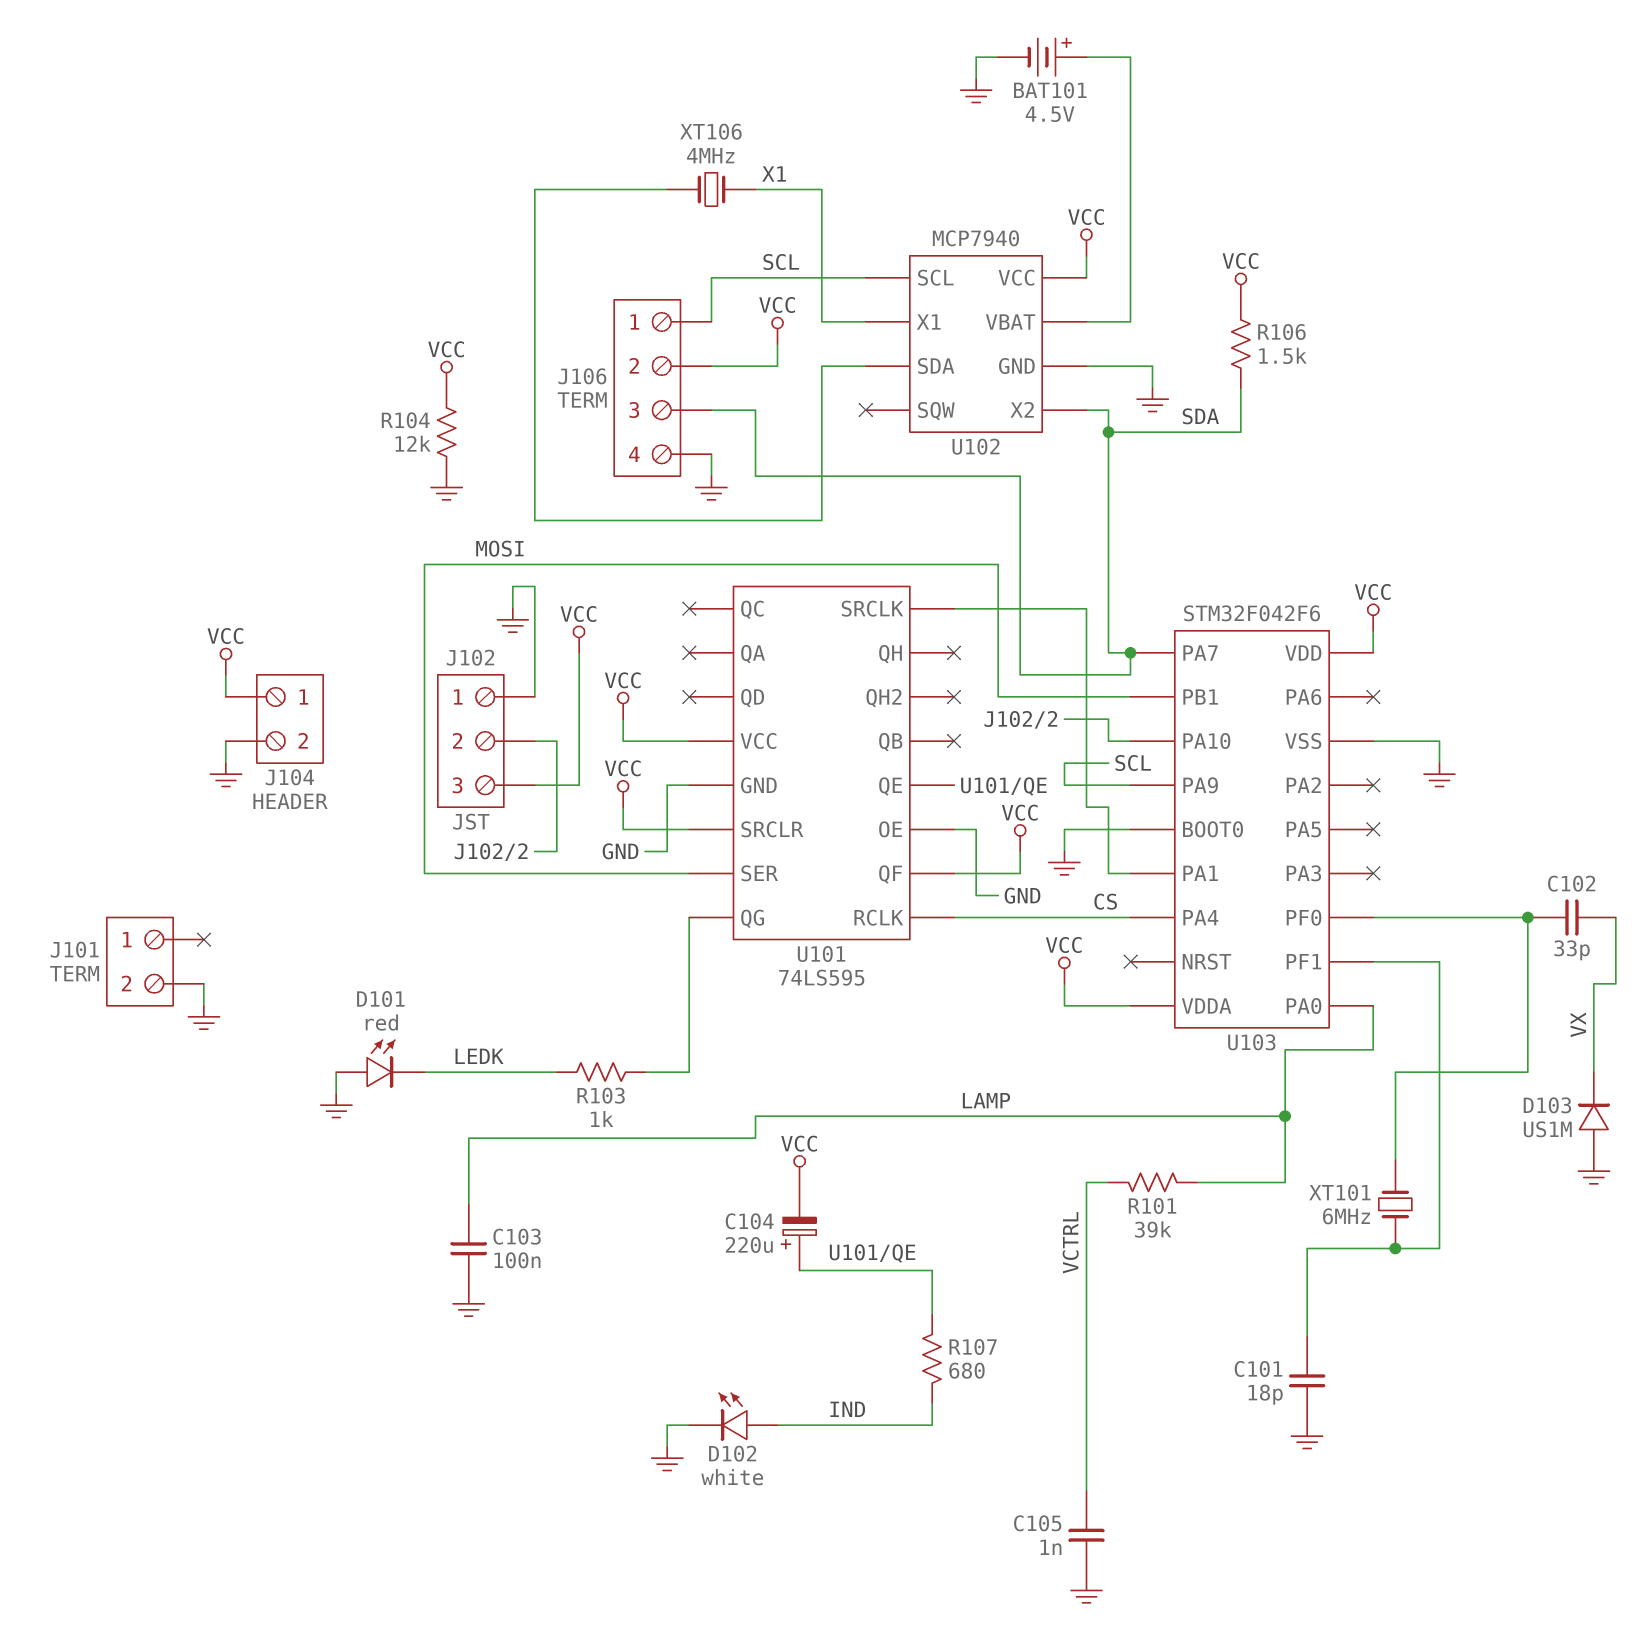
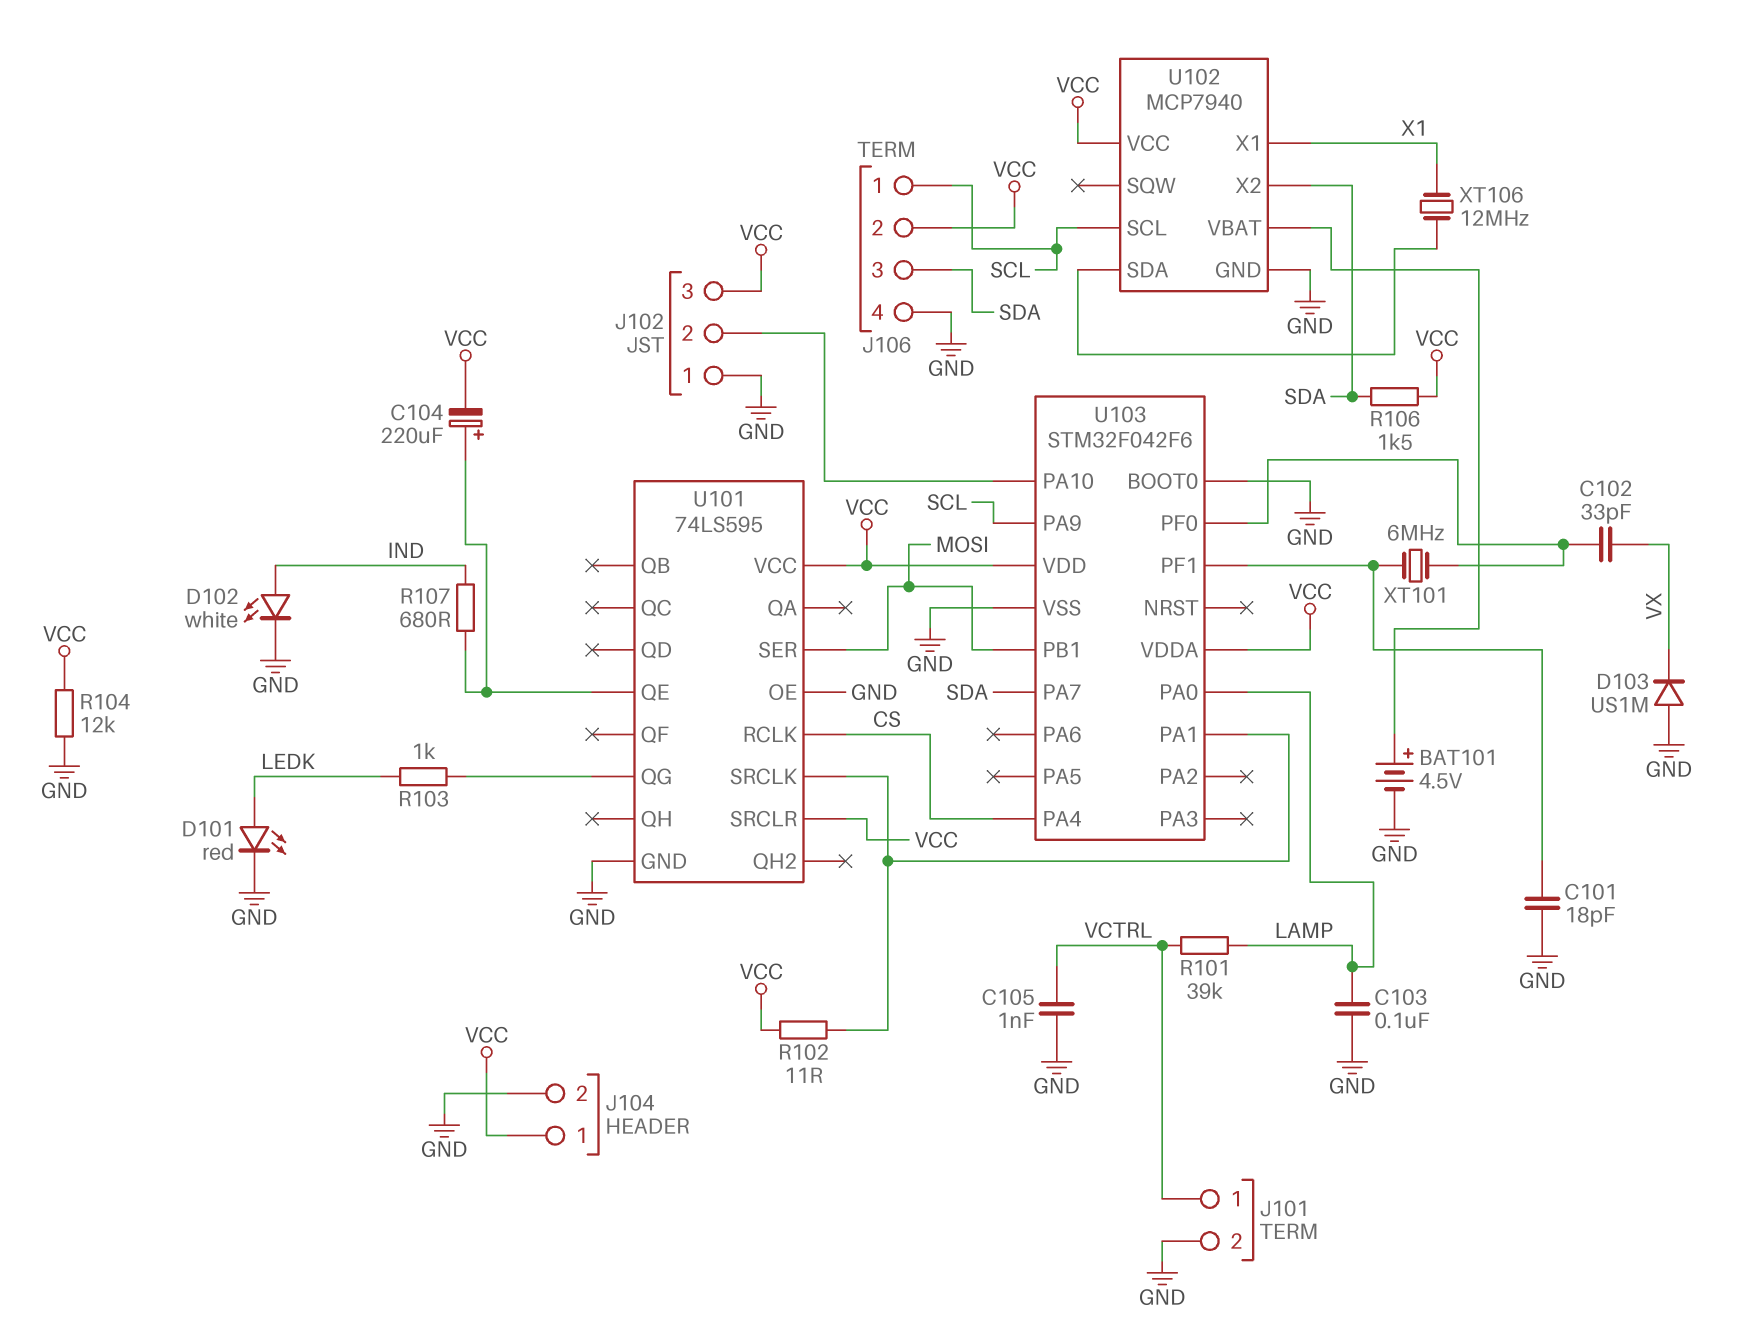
D101: LED red (A GND, K LEDK) -> LED red (A LEDK, K GND)
J101 pin 1: none -> VCTRL
R102: none -> 11 (U101/SRCLK, VCC)
U101 pin QF: VCC -> none
XT106: 4MHz (U102/SDA, X1) -> 12MHz (U102/SDA, X1)

